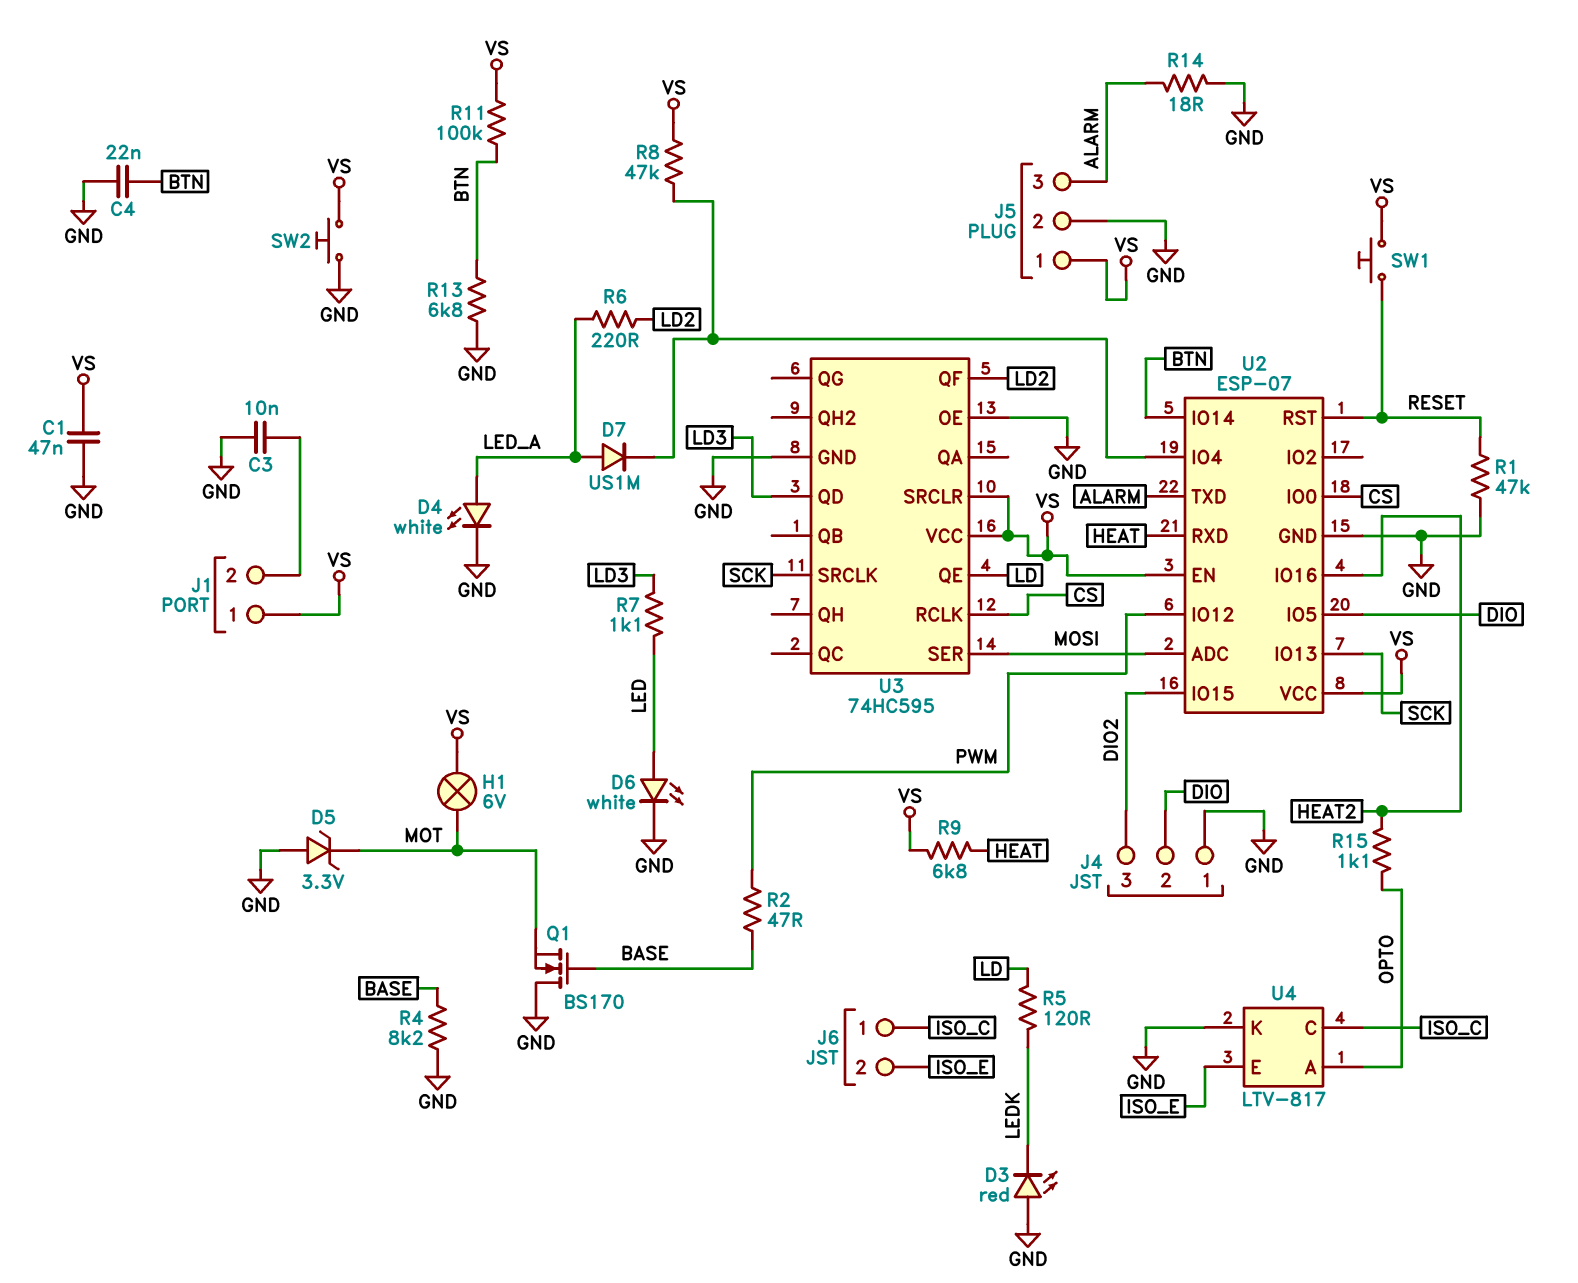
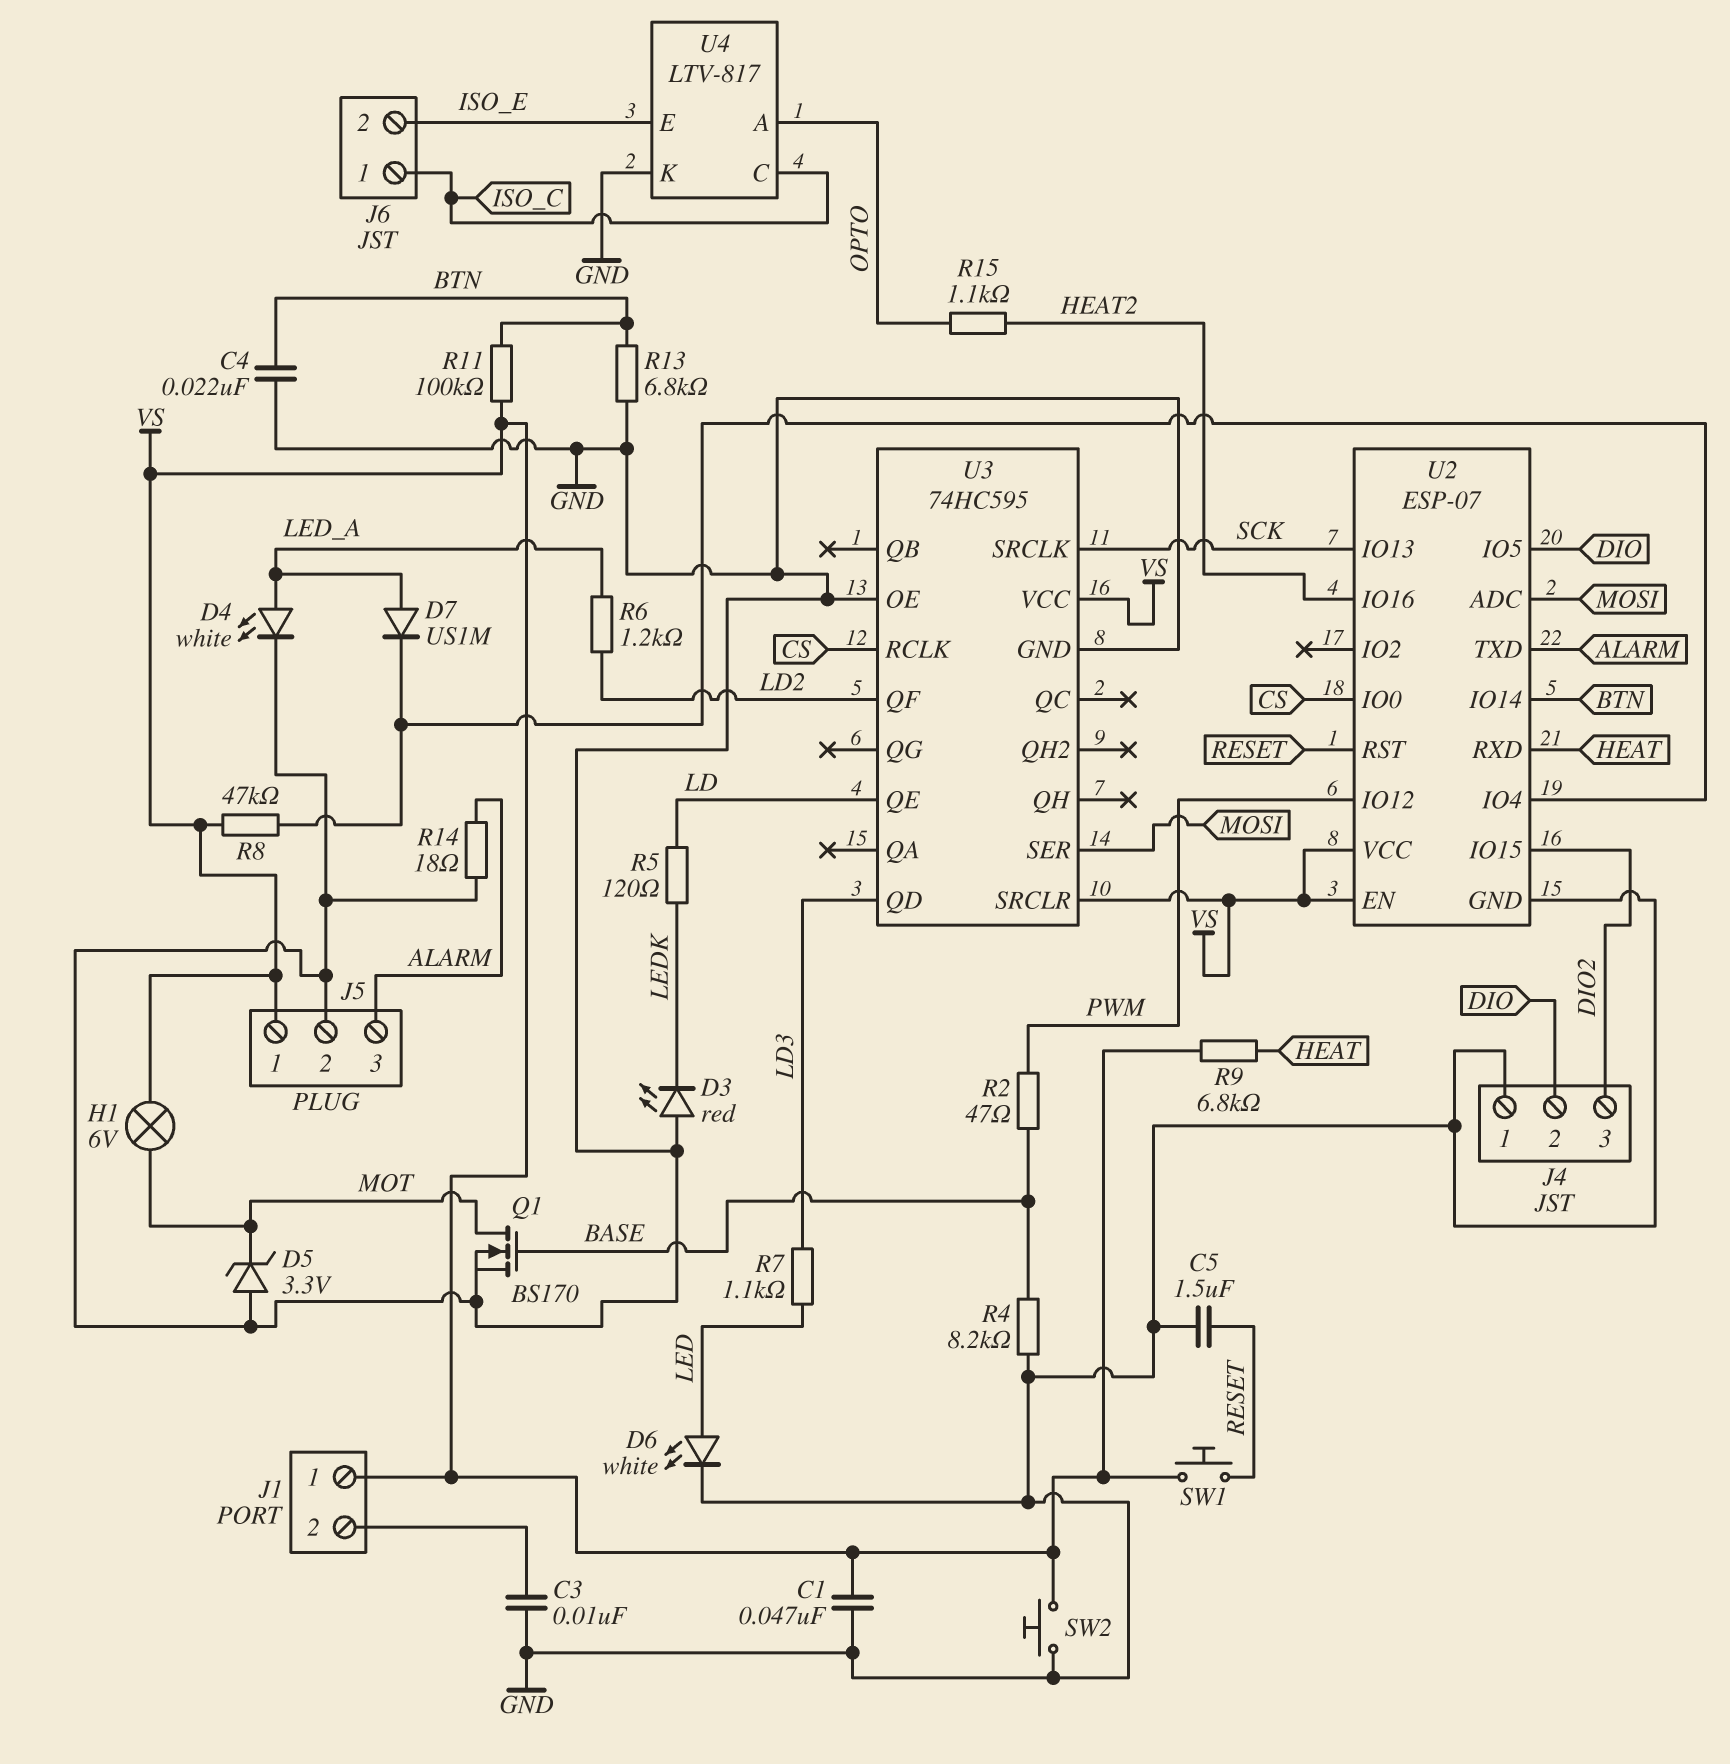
C5: none -> 1.5uF (GND, RESET)
Q1: NMOS BS170 (G BASE, D GND, S MOT) -> NMOS BS170 (G BASE, D MOT, S GND)
R1: 47k (GND, RESET) -> none
R6: 220 (LD2, LED_A) -> 1.2k (LD2, LED_A)

